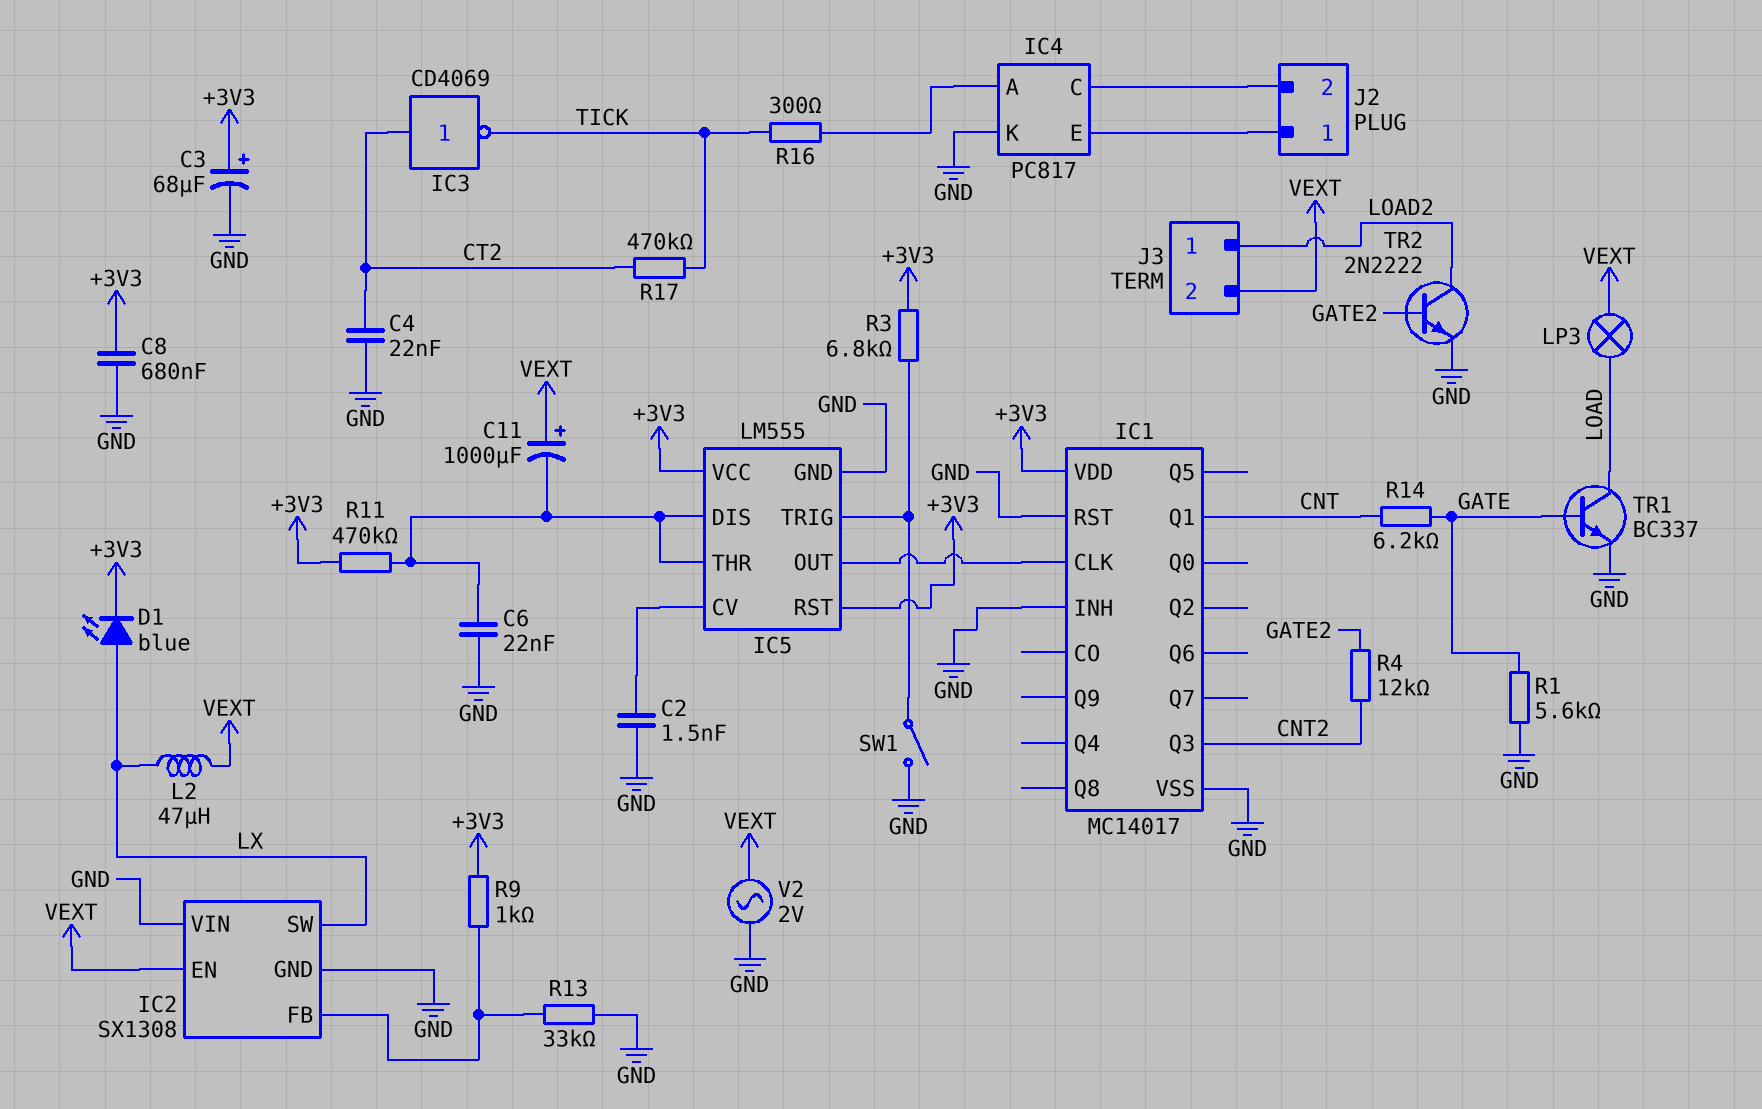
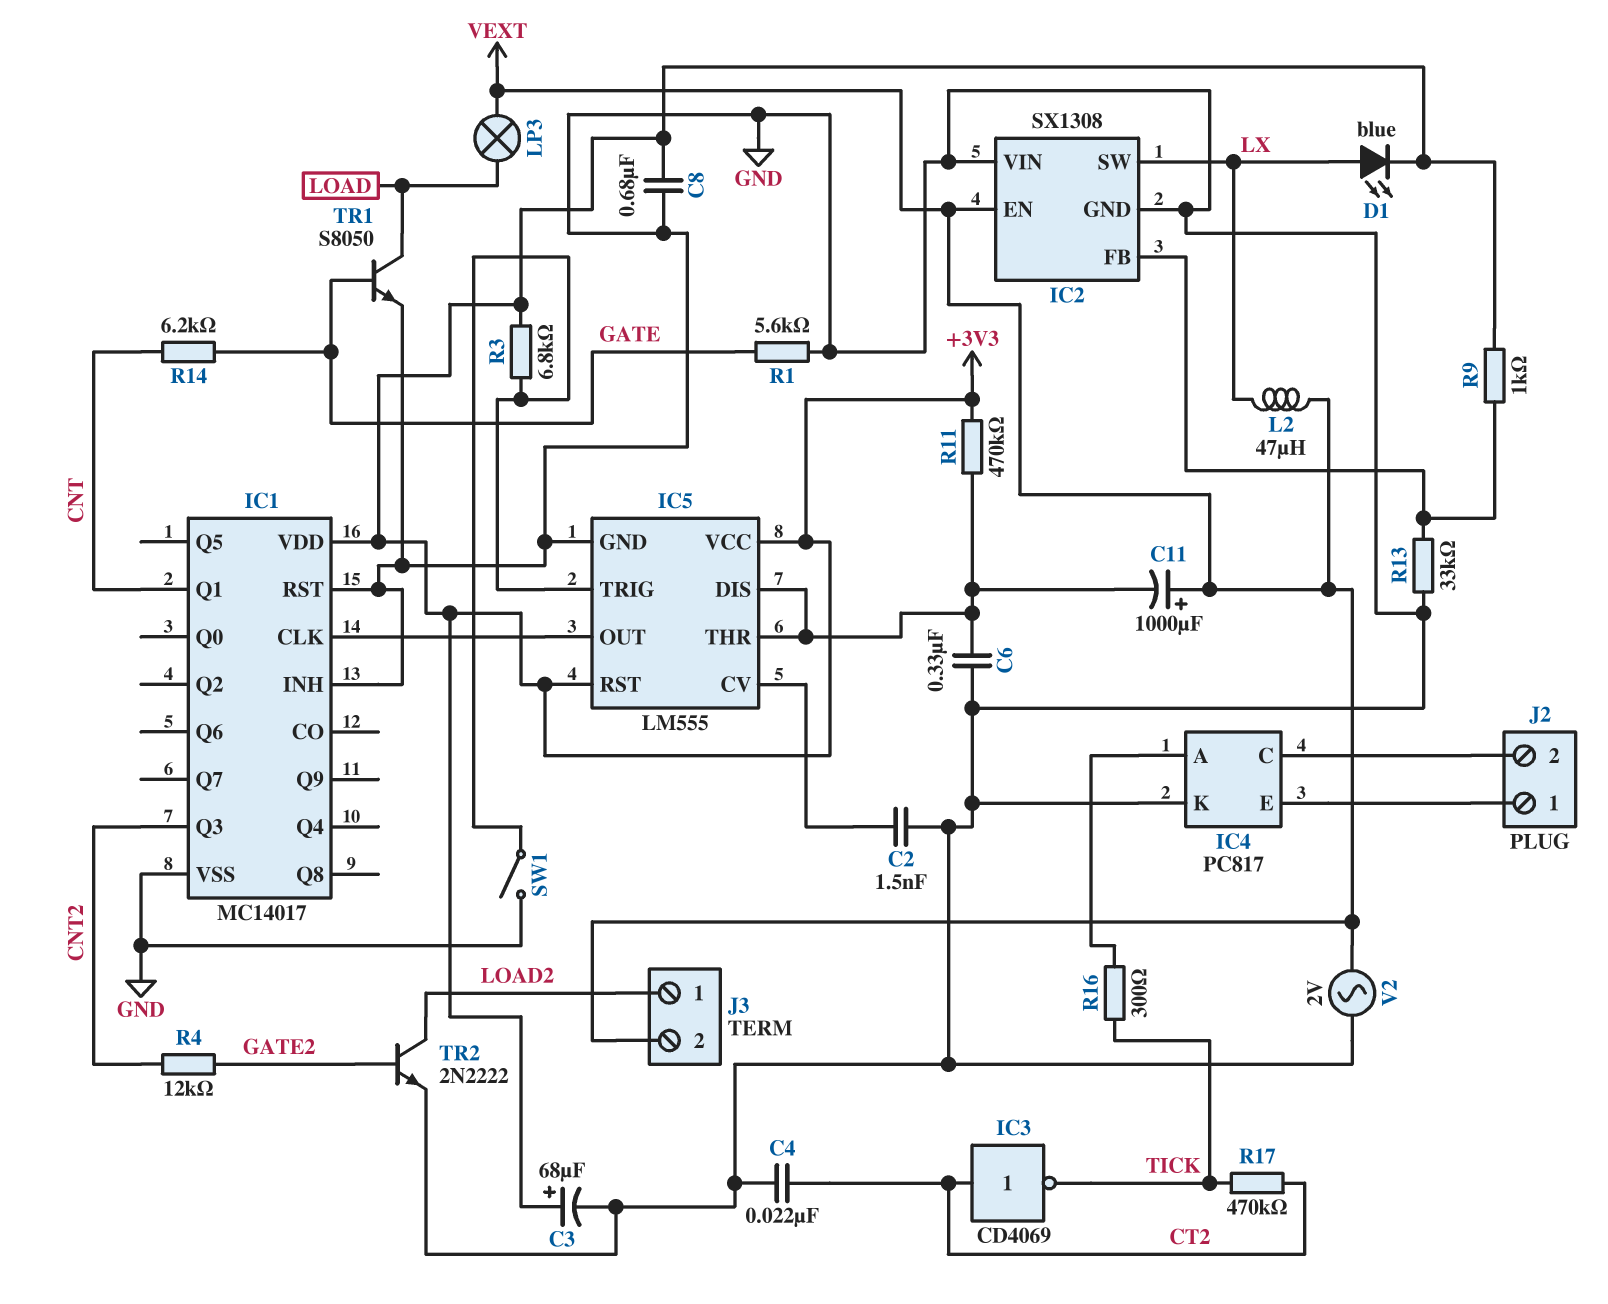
C6: 22nF (GND, IC5/DIS) -> 330nF (GND, IC5/DIS)
TR1: NPN BC337 (B GATE, C LOAD, E GND) -> NPN S8050 (B GATE, C LOAD, E GND)

